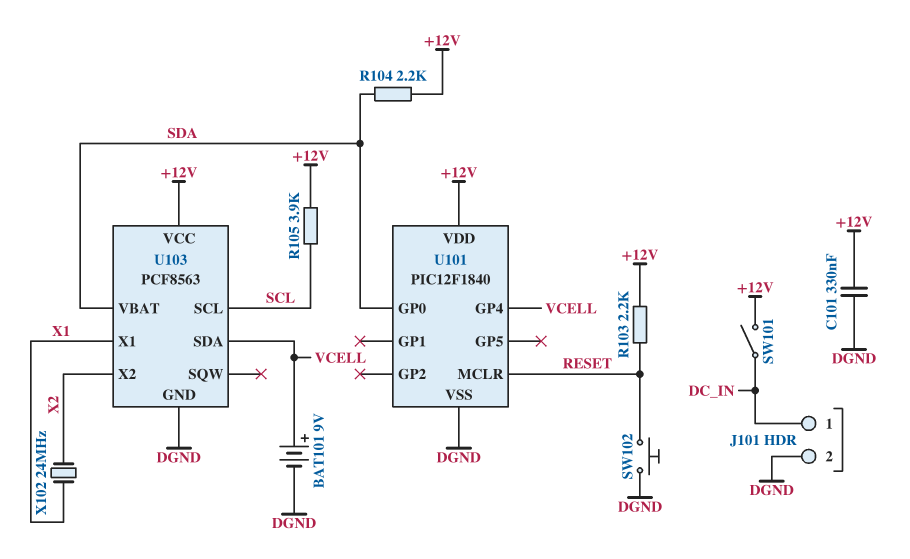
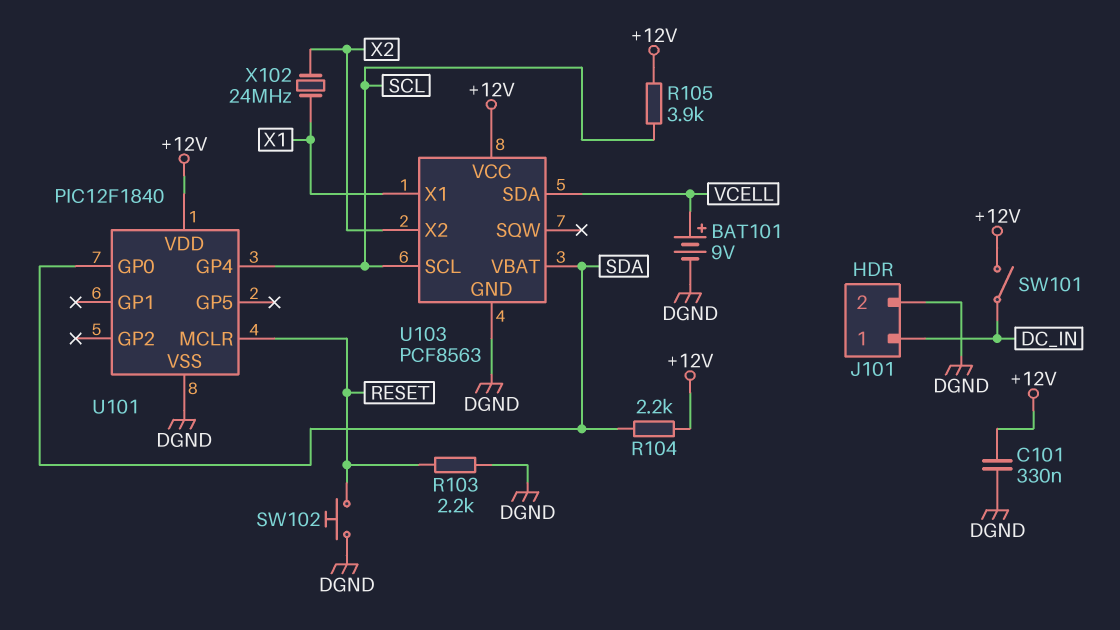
R103: 2.2k (+12V, RESET) -> 2.2k (DGND, RESET)
U101 pin GP4: VCELL -> SCL

